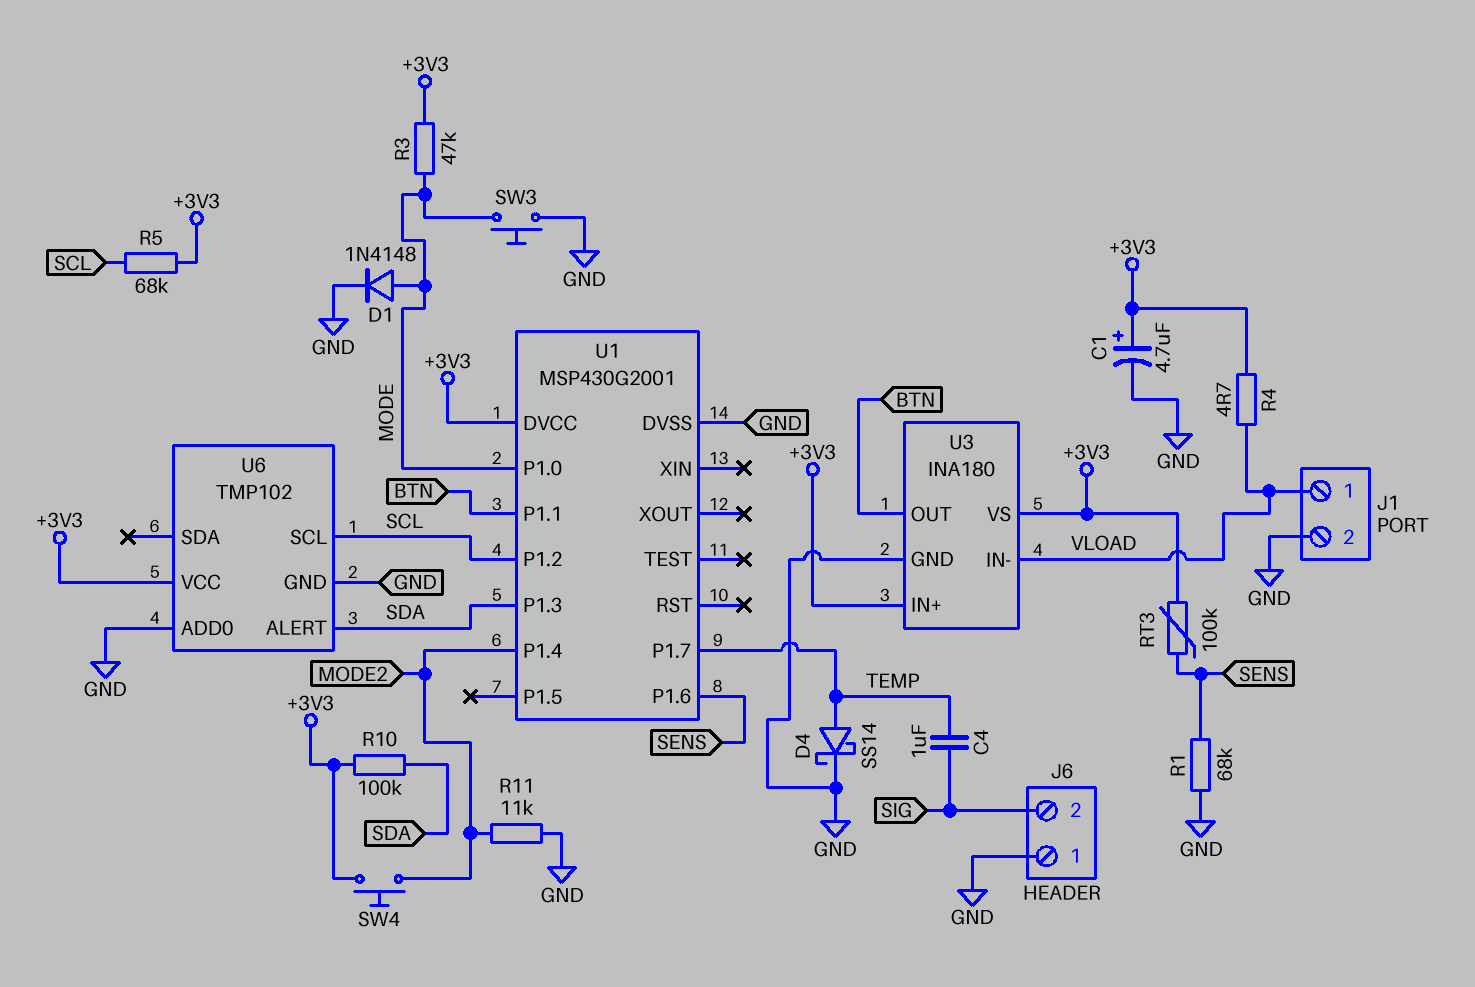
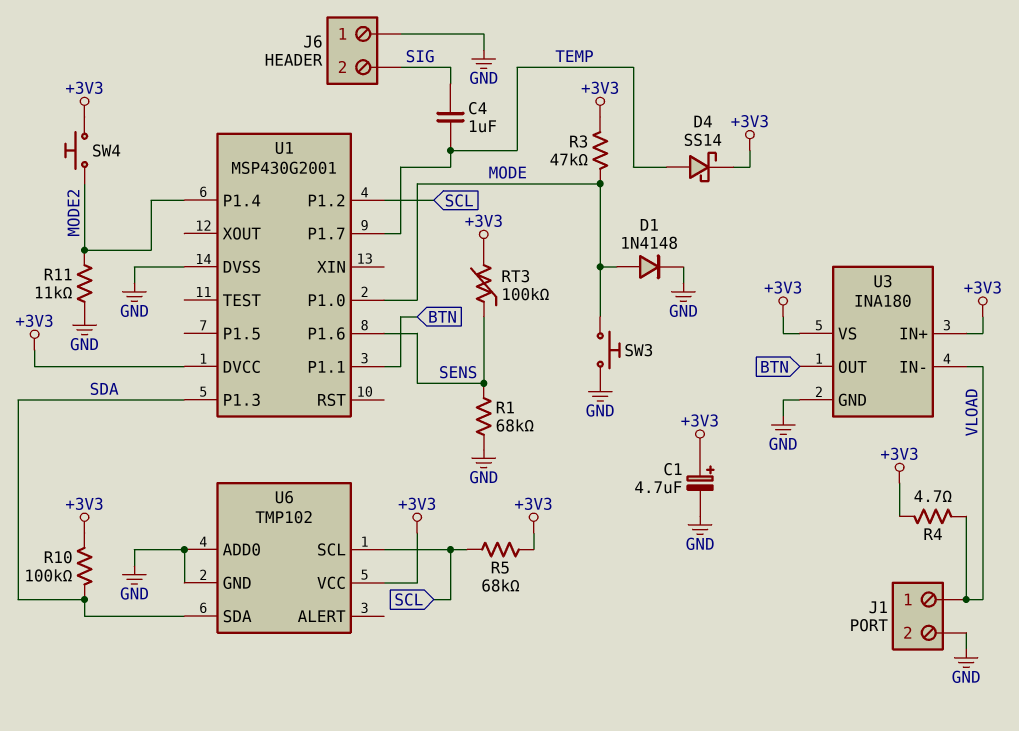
D4: schottky SS14 (A TEMP, K GND) -> schottky SS14 (A TEMP, K +3V3)
U6 pin ALERT: SDA -> none
U6 pin SDA: none -> SDA

